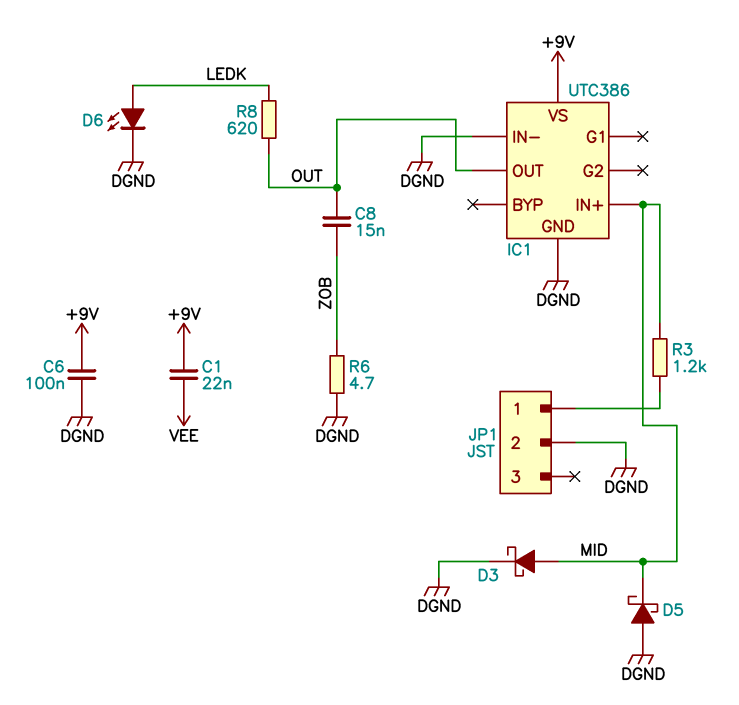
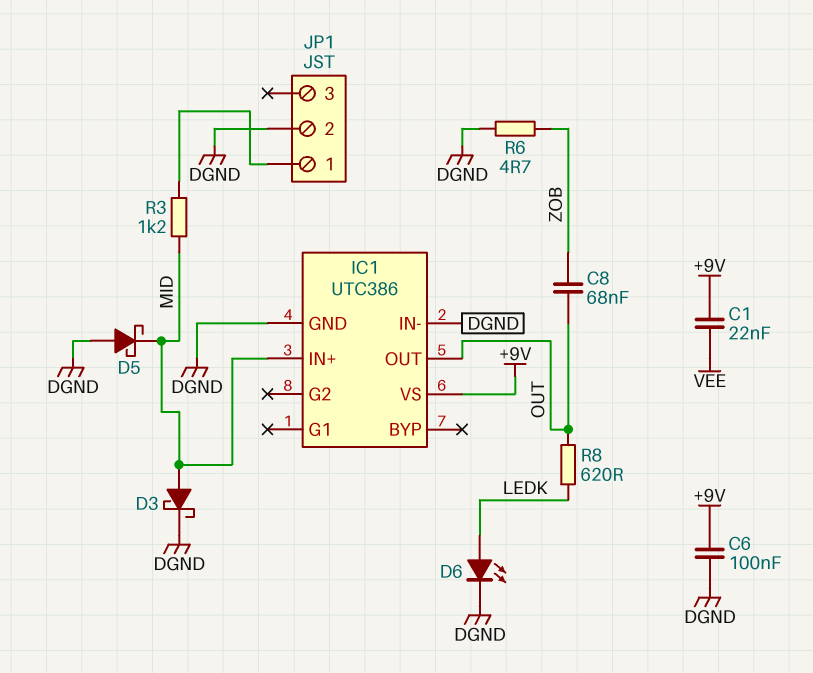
C8: 15nF (OUT, ZOB) -> 68nF (OUT, ZOB)

